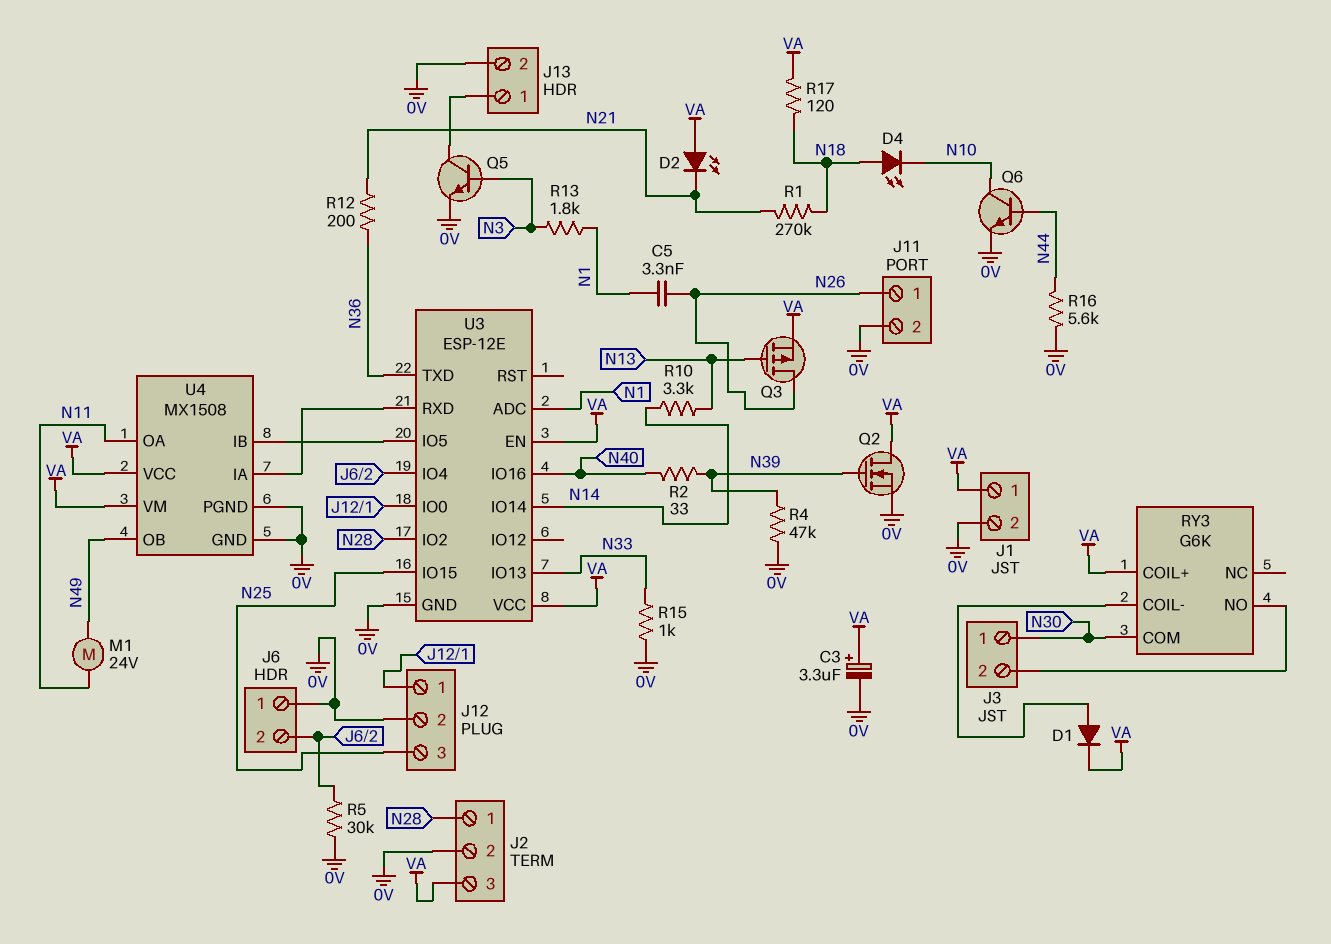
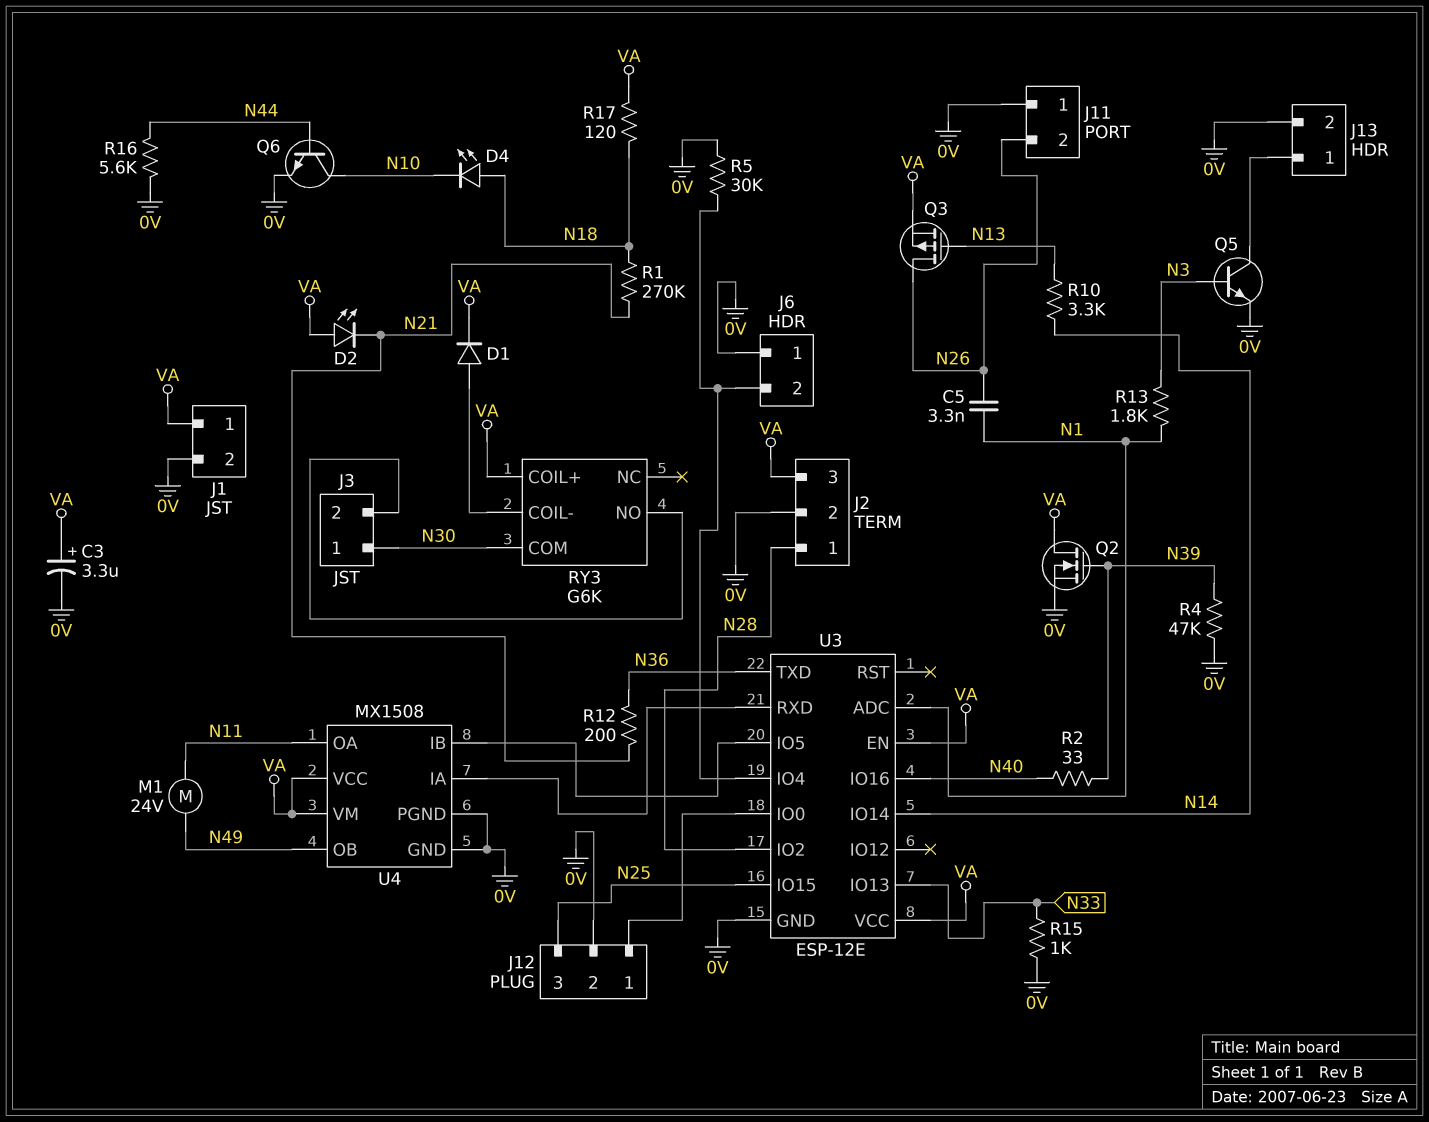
J11 pin 1: N26 -> 0V
J11 pin 2: 0V -> N26

